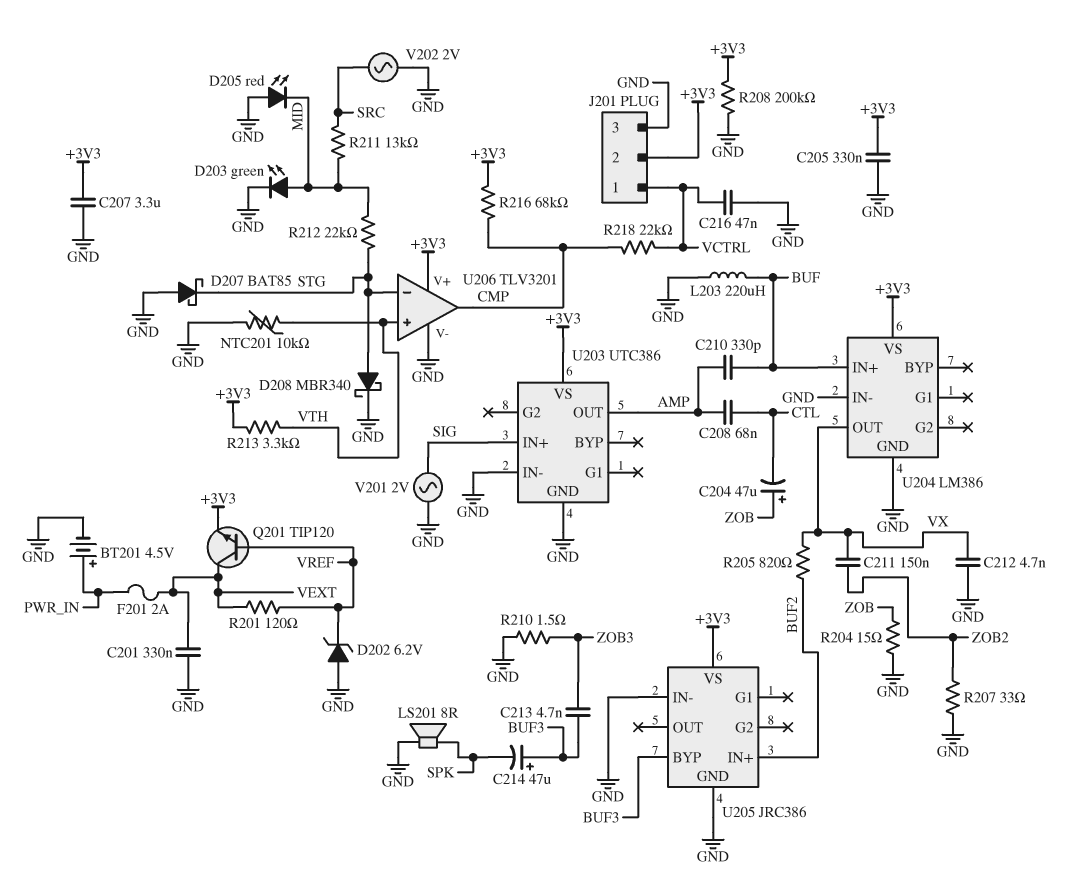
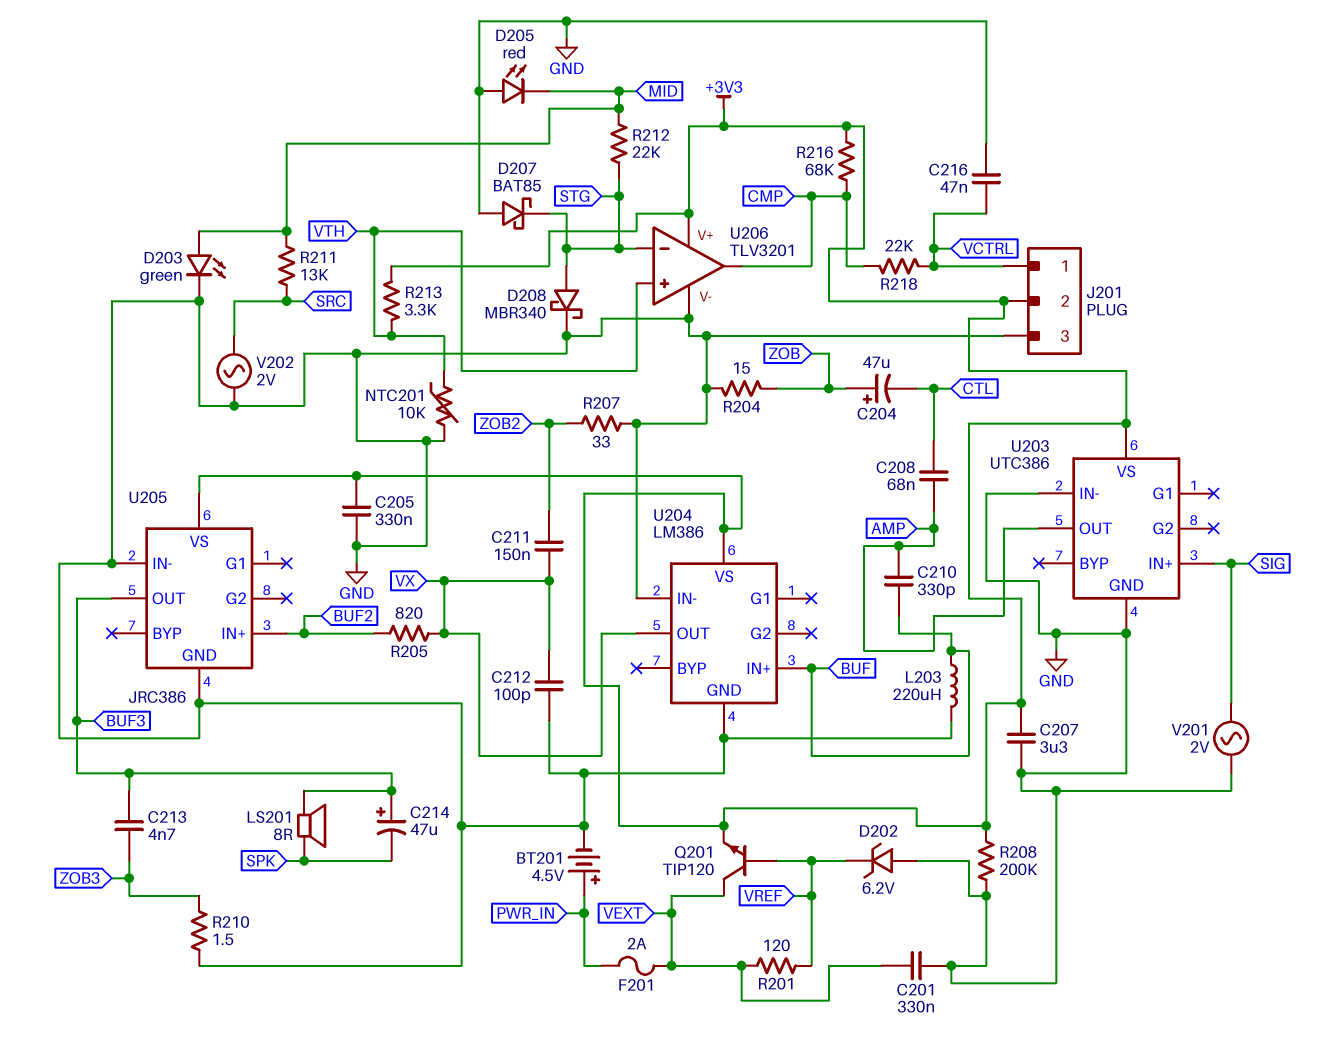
C212: 4.7nF (GND, VX) -> 100pF (GND, VX)
LS201: speaker 8R (GND, SPK) -> speaker 8R (BUF3, SPK)
U205 pin BYP: BUF3 -> none
U205 pin OUT: none -> BUF3

